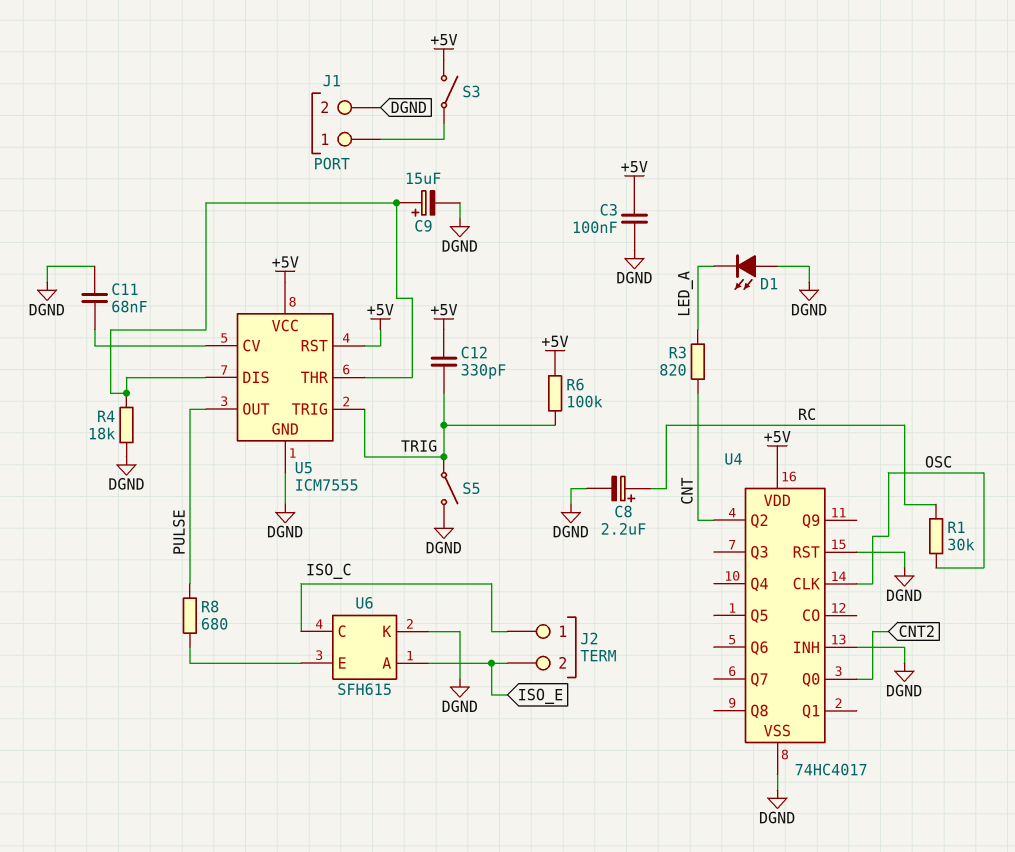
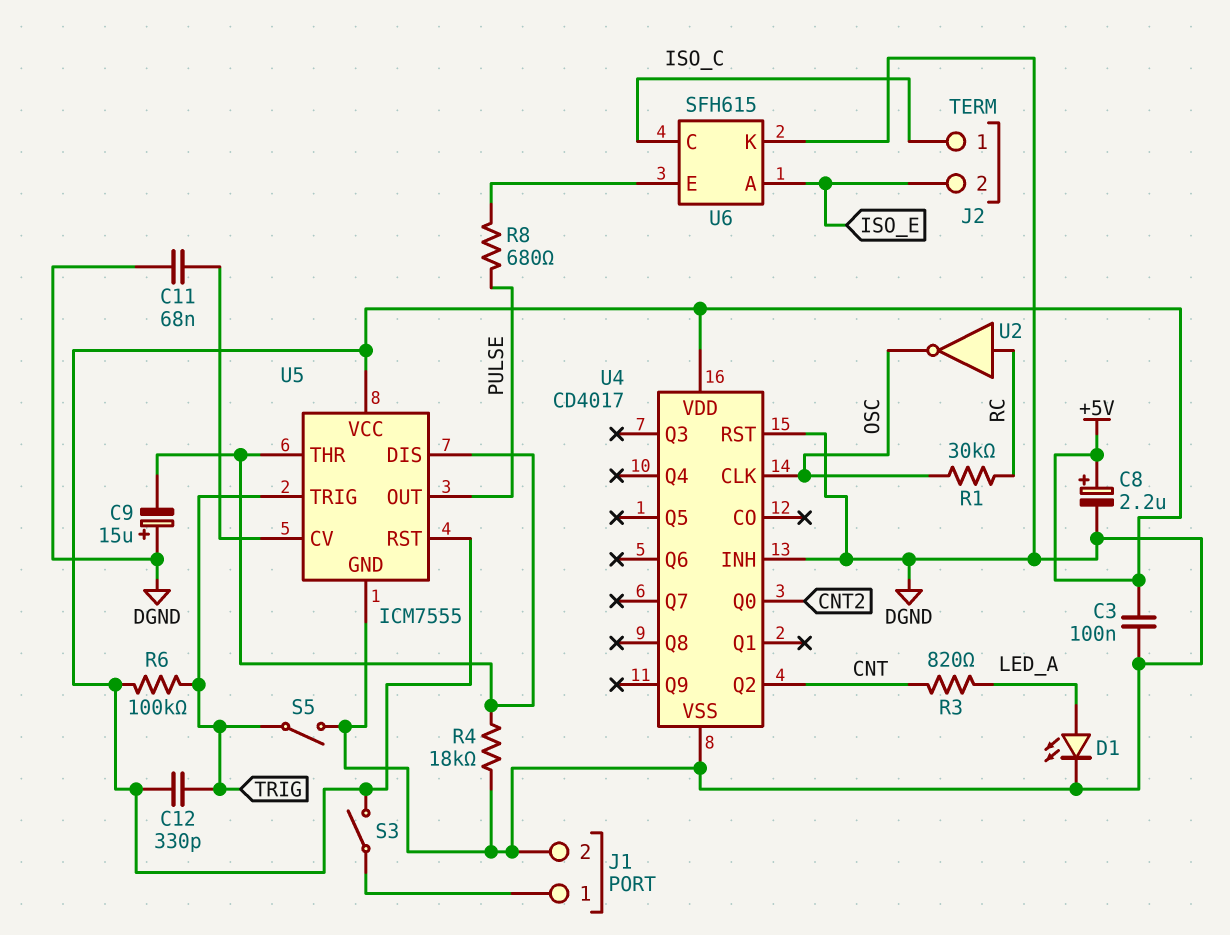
C8: 2.2uF (plus RC, minus DGND) -> 2.2uF (plus +5V, minus DGND)
C9: 15uF (plus U5/DIS, minus DGND) -> 15uF (plus DGND, minus U5/DIS)
D1: LED (A DGND, K LED_A) -> LED (A LED_A, K DGND)
U2: none -> NOT (in RC, out OSC)
U4: 74HC4017 -> CD4017

